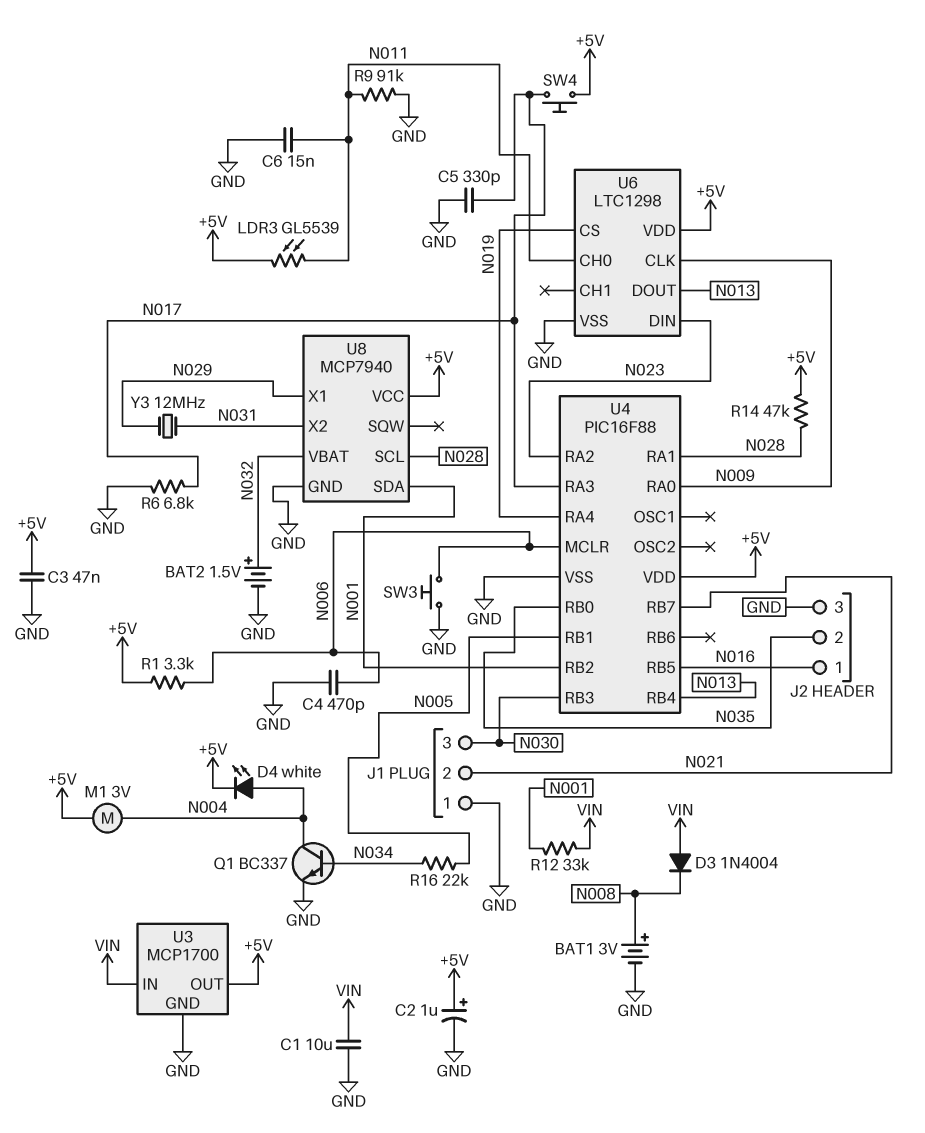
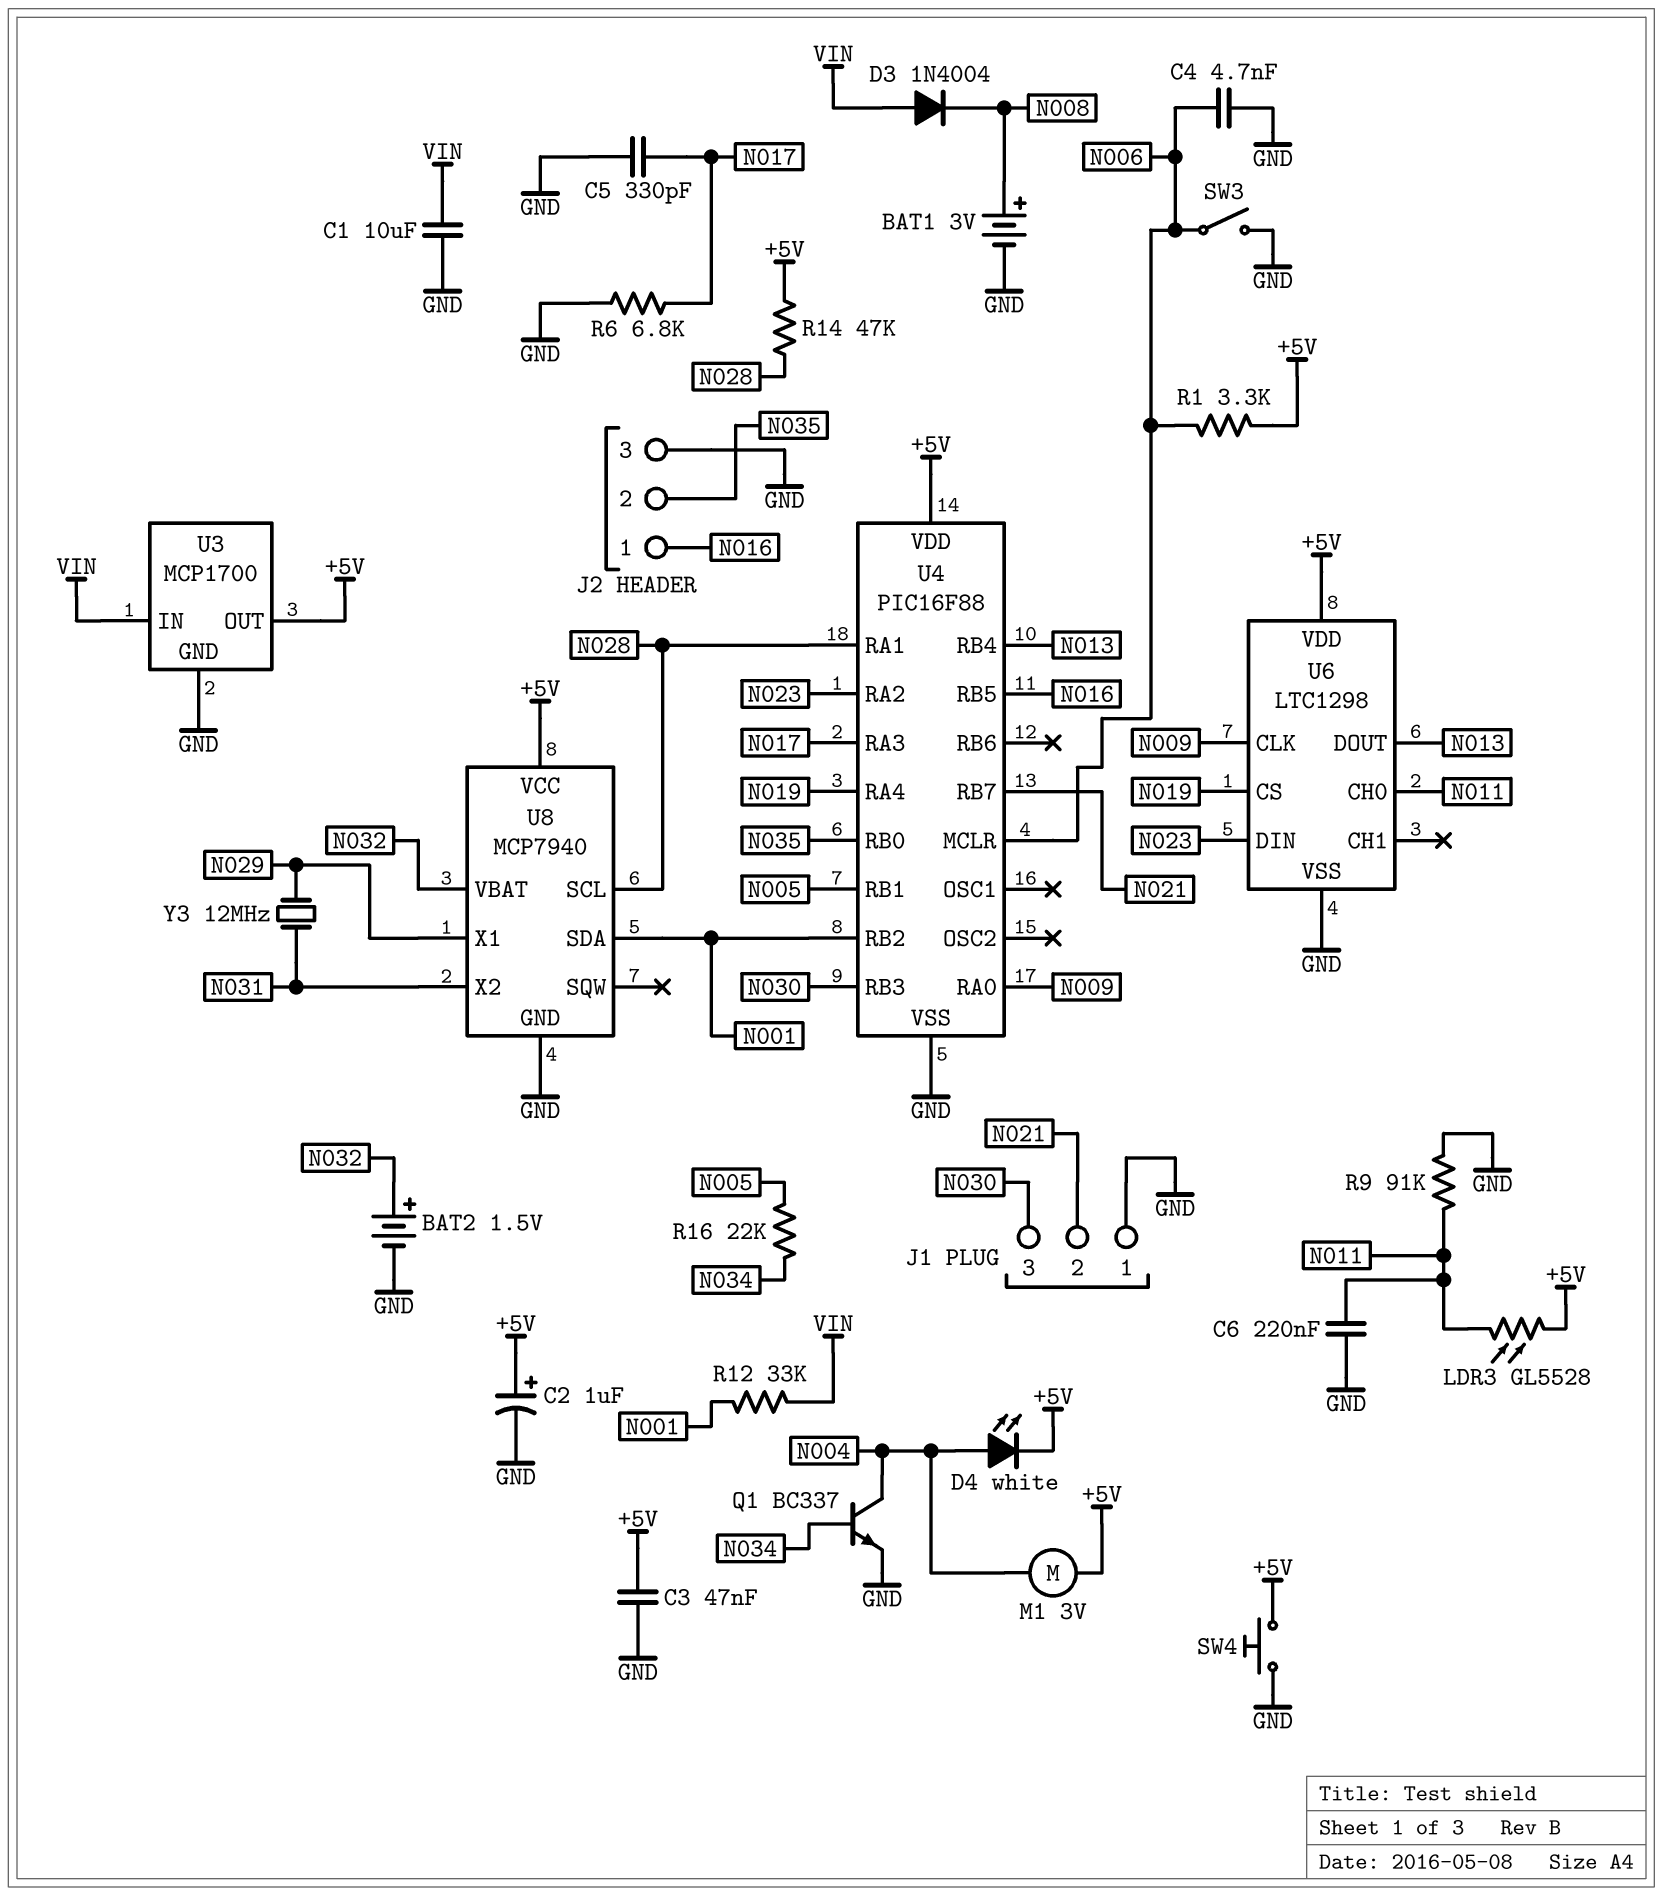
C4: 470pF (GND, N006) -> 4.7nF (GND, N006)
C6: 15nF (GND, N011) -> 220nF (GND, N011)
LDR3: GL5539 (+5V, N011) -> GL5528 (+5V, N011)
SW3: button (GND, N006) -> switch (GND, N006)
SW4: button (+5V, N017) -> button (+5V, GND)

